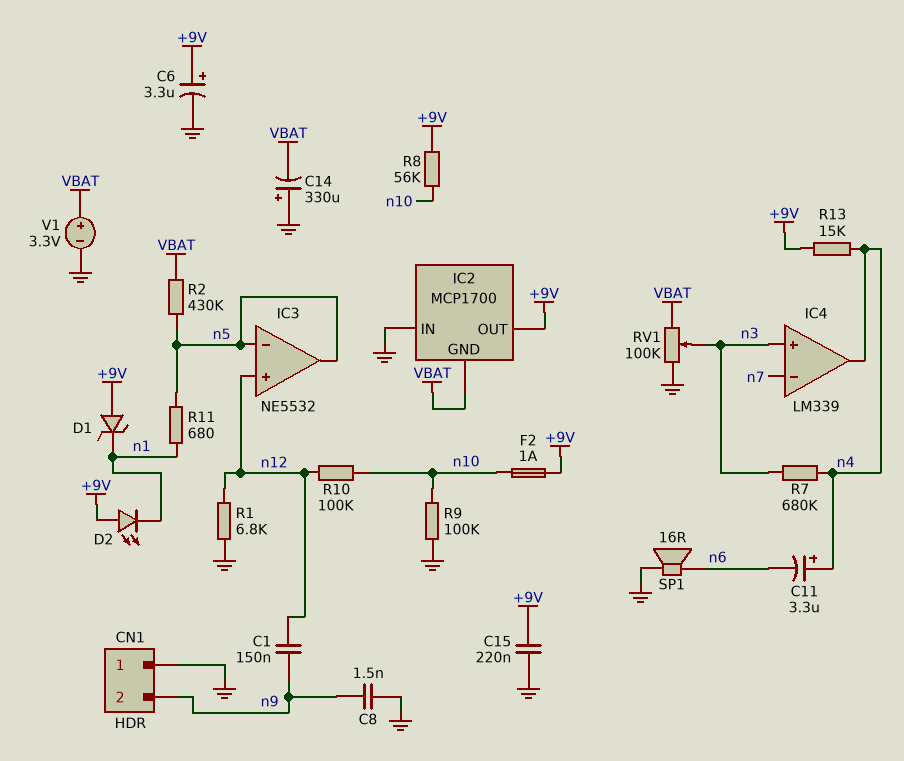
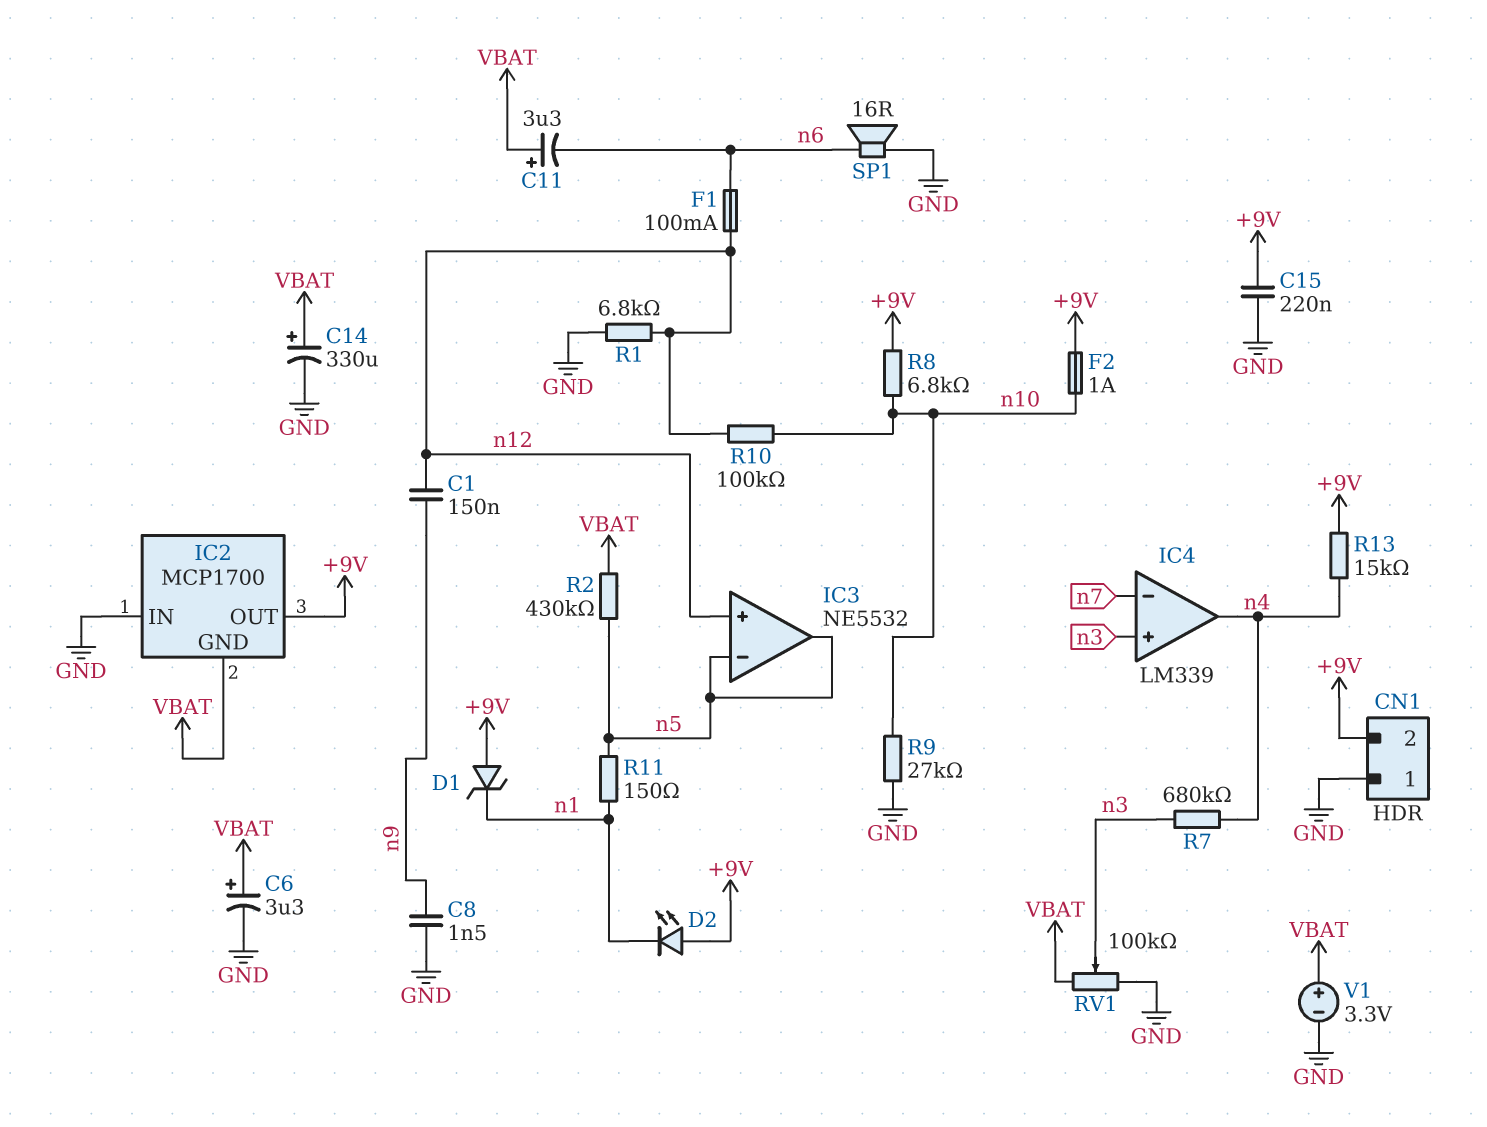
C6: 3.3uF (plus +9V, minus GND) -> 3.3uF (plus VBAT, minus GND)
C11: 3.3uF (plus n4, minus n6) -> 3.3uF (plus VBAT, minus n6)
C14: 330uF (plus GND, minus VBAT) -> 330uF (plus VBAT, minus GND)
CN1 pin 2: n9 -> +9V
F1: none -> 100mA (n6, n12)
R8: 56k (+9V, n10) -> 6.8k (+9V, n10)
R9: 100k (GND, n10) -> 27k (GND, n10)
R11: 680 (n1, n5) -> 150 (n1, n5)

